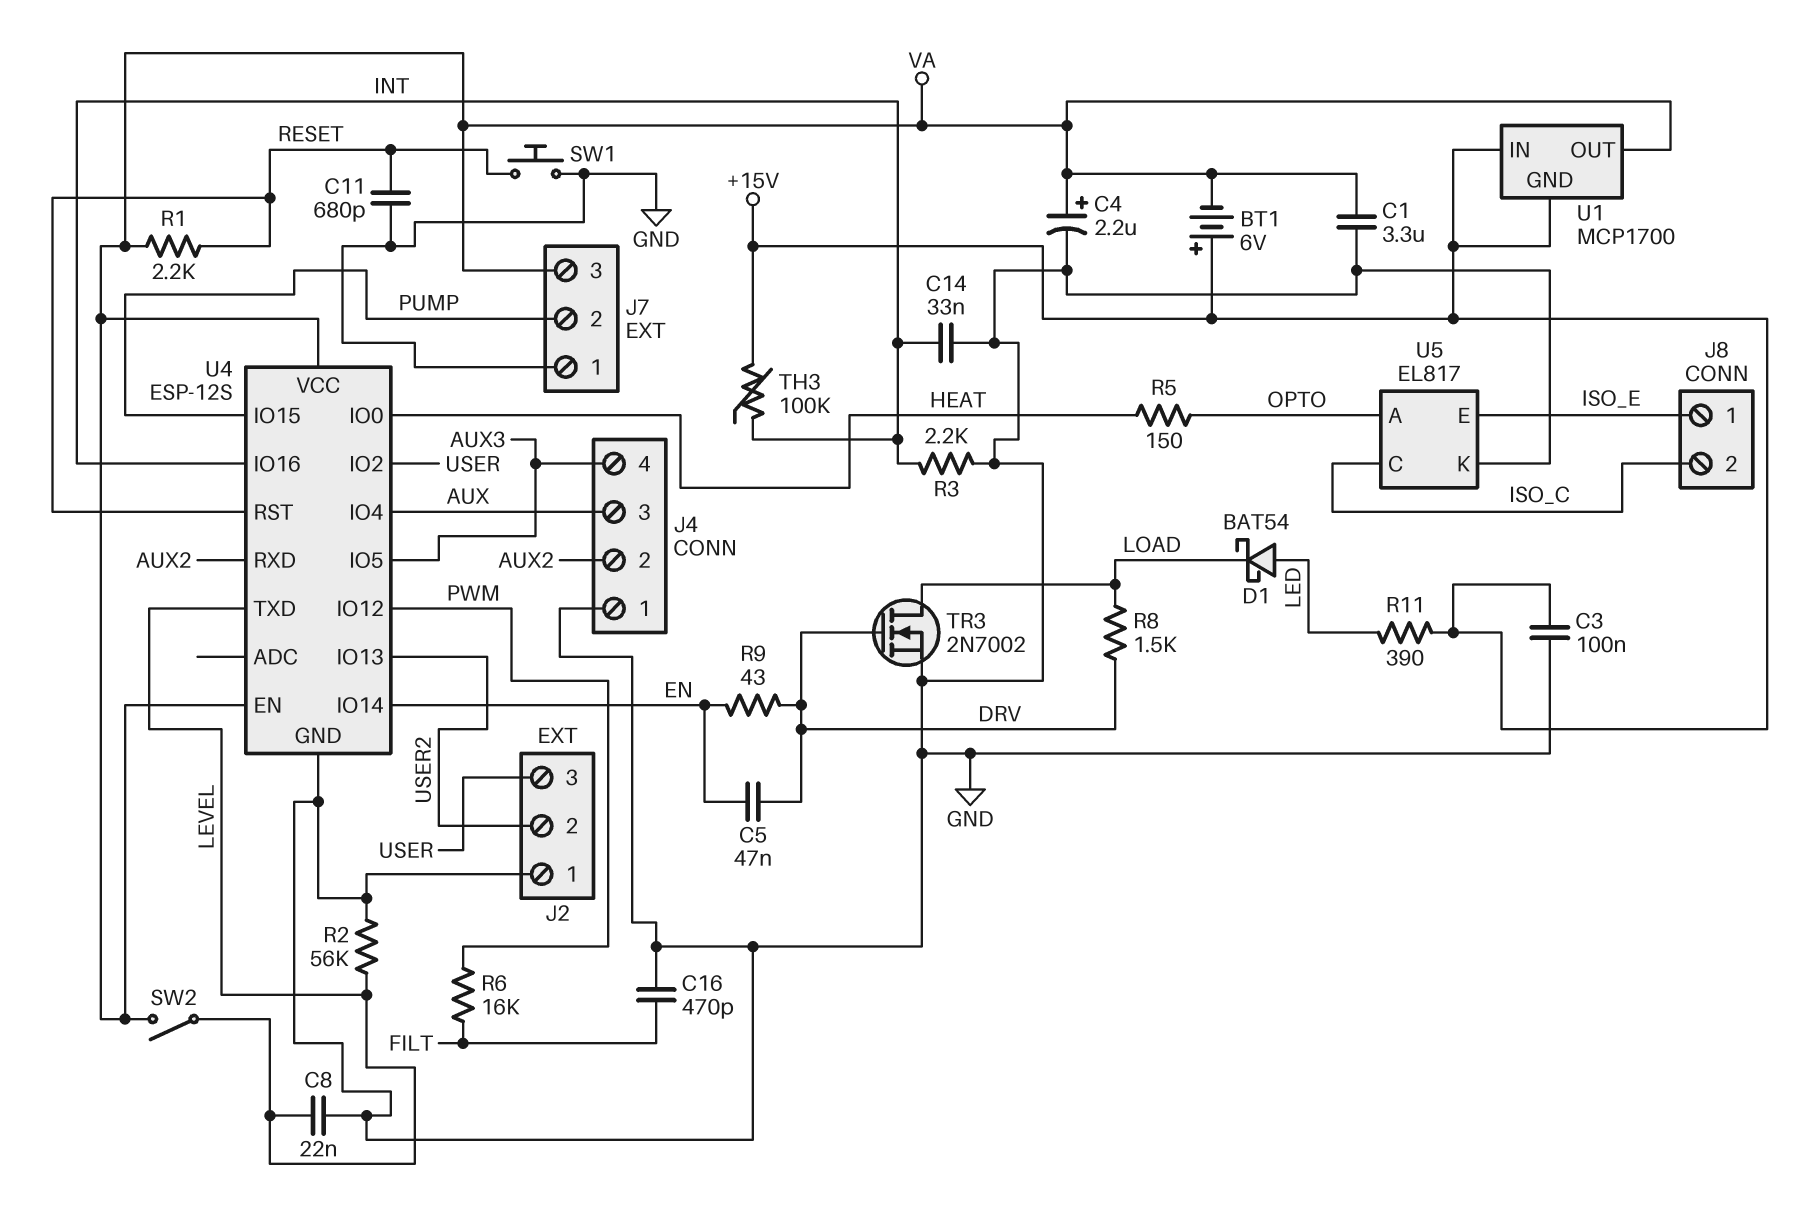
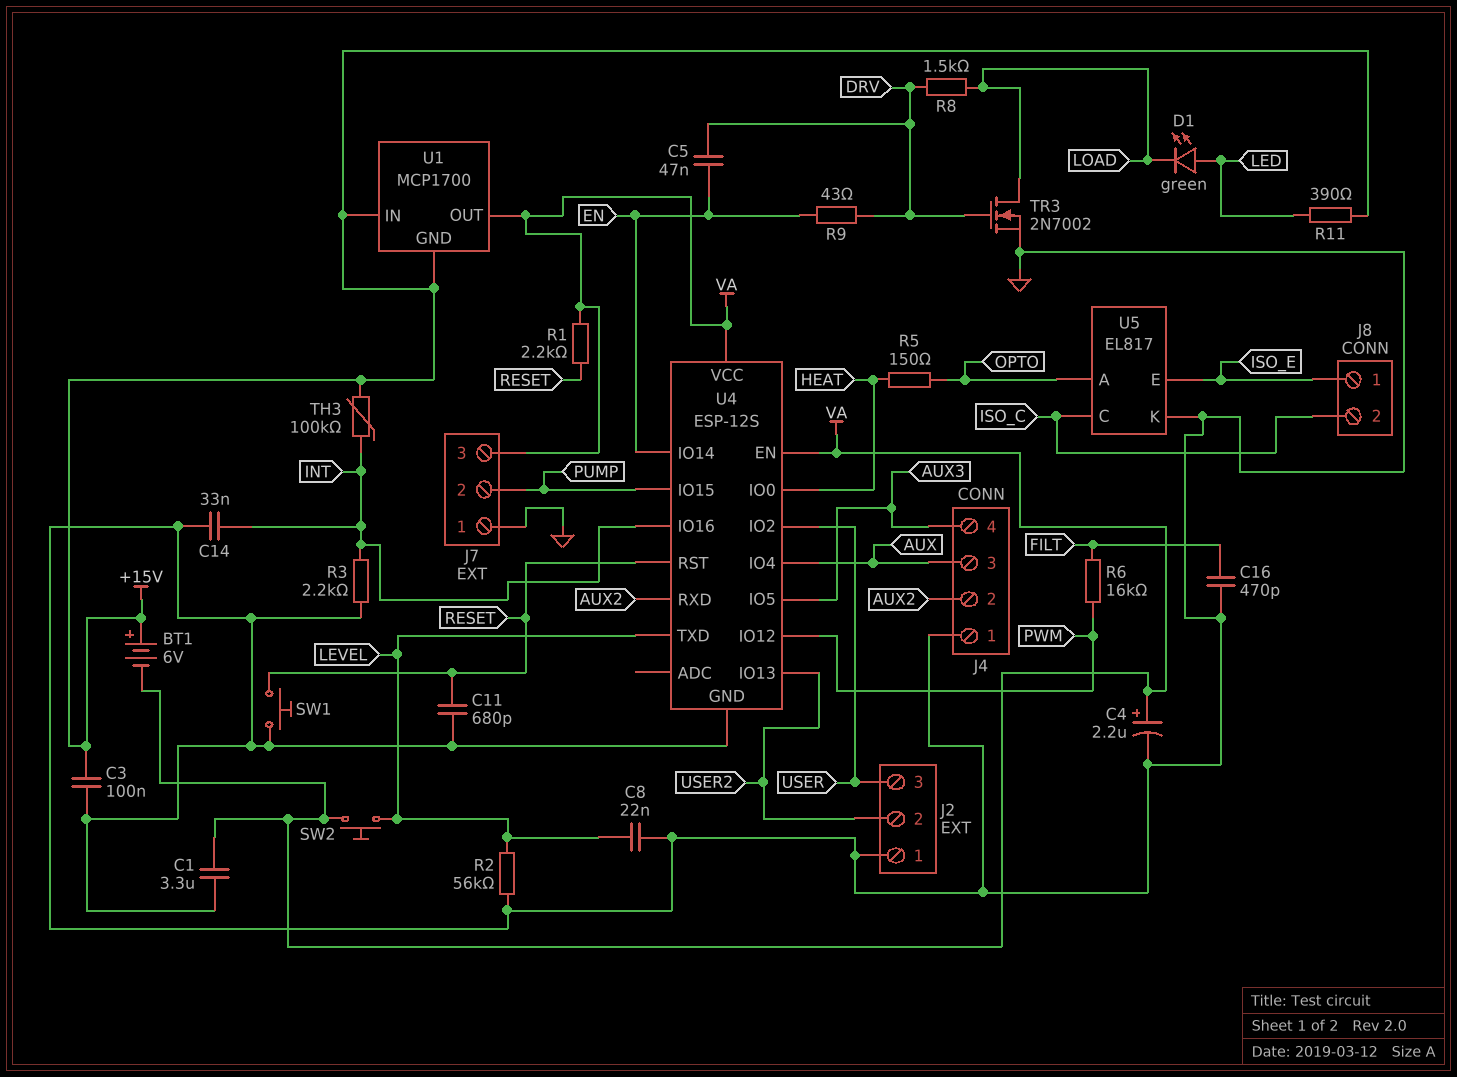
D1: schottky BAT54 (A LED, K LOAD) -> LED green (A LED, K LOAD)
SW2: switch (LEVEL, VA) -> button (LEVEL, VA)

